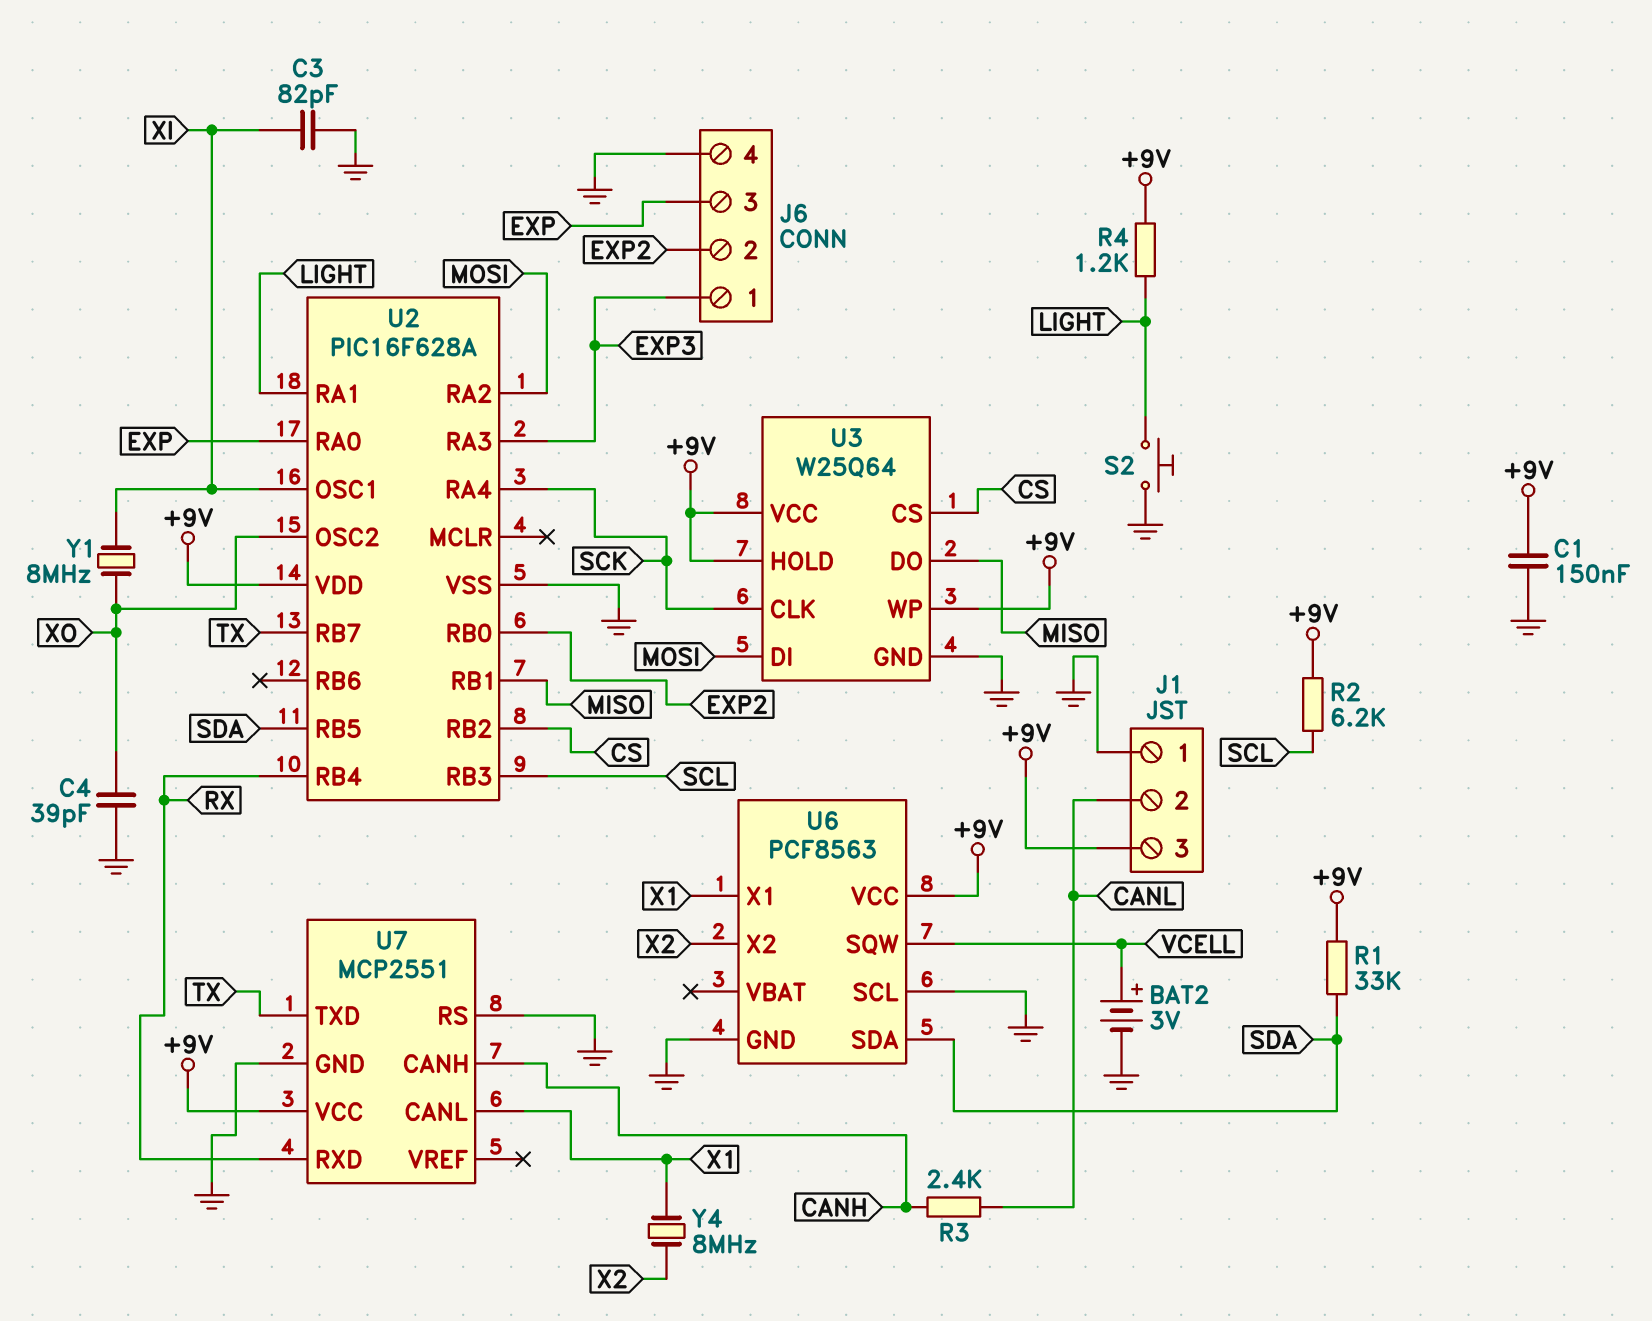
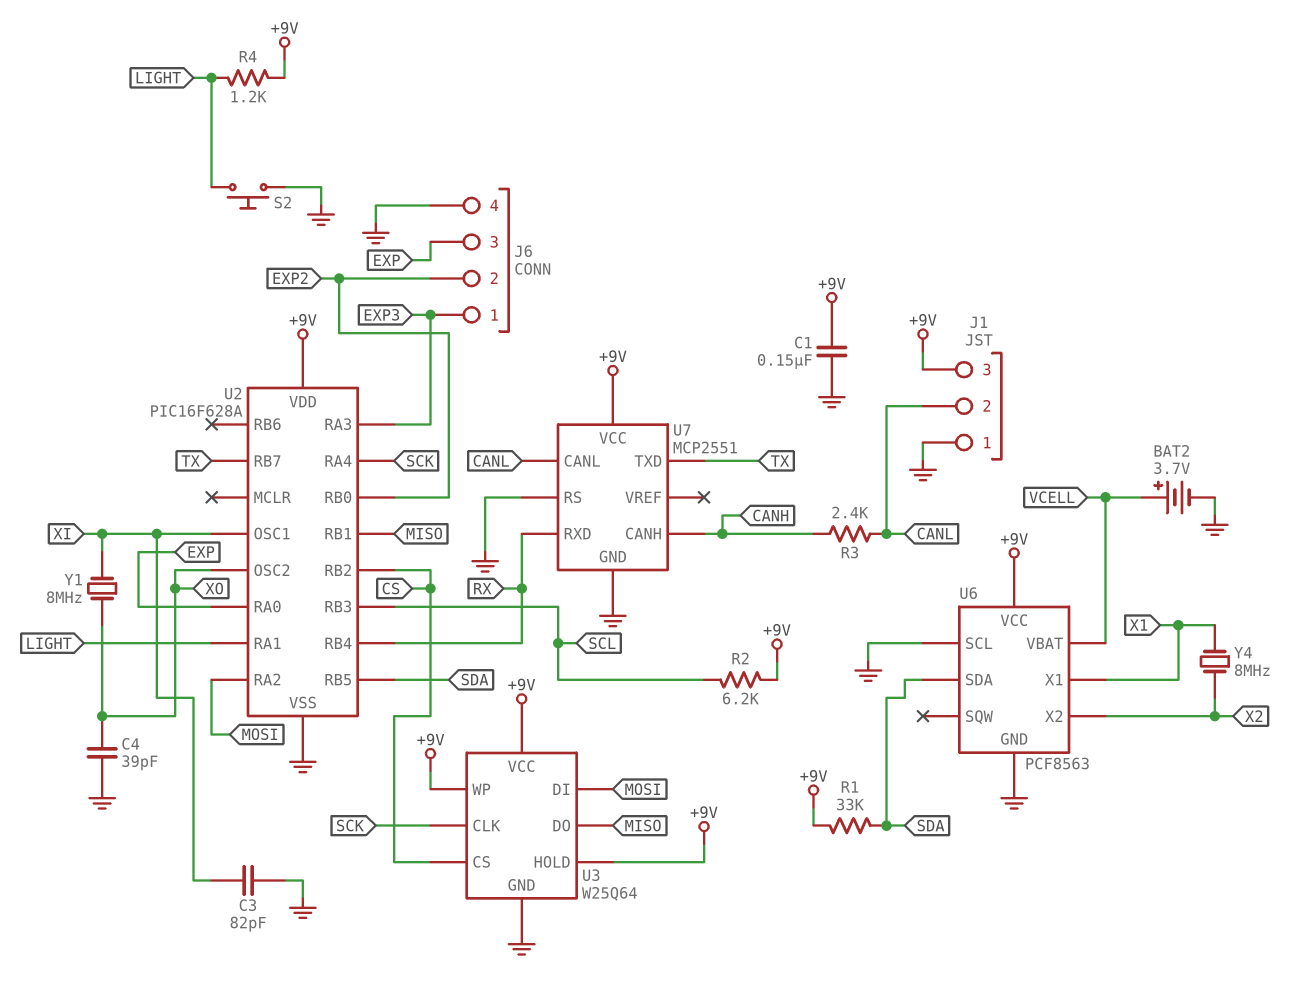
BAT2: 3V (plus VCELL, minus GND) -> 3.7V (plus VCELL, minus GND)
U6 pin SQW: VCELL -> none
U6 pin VBAT: none -> VCELL
U7 pin CANL: X1 -> CANL

